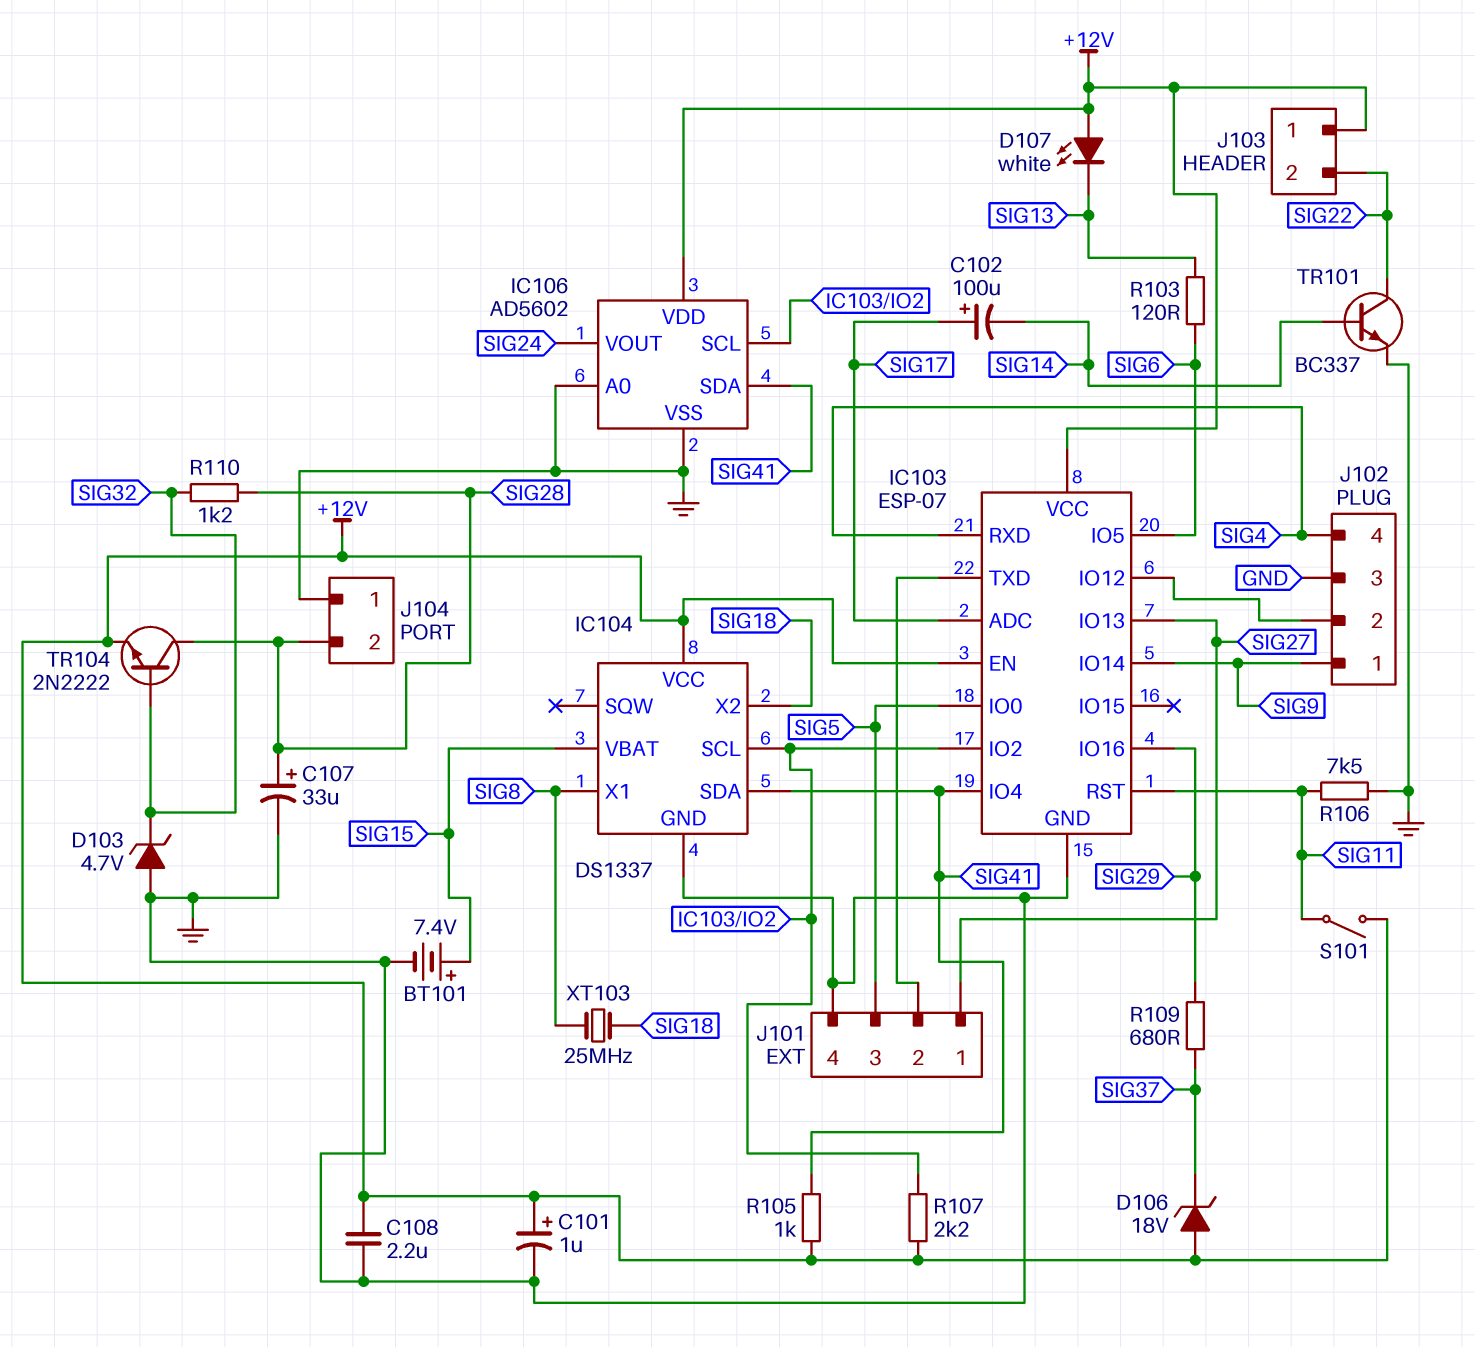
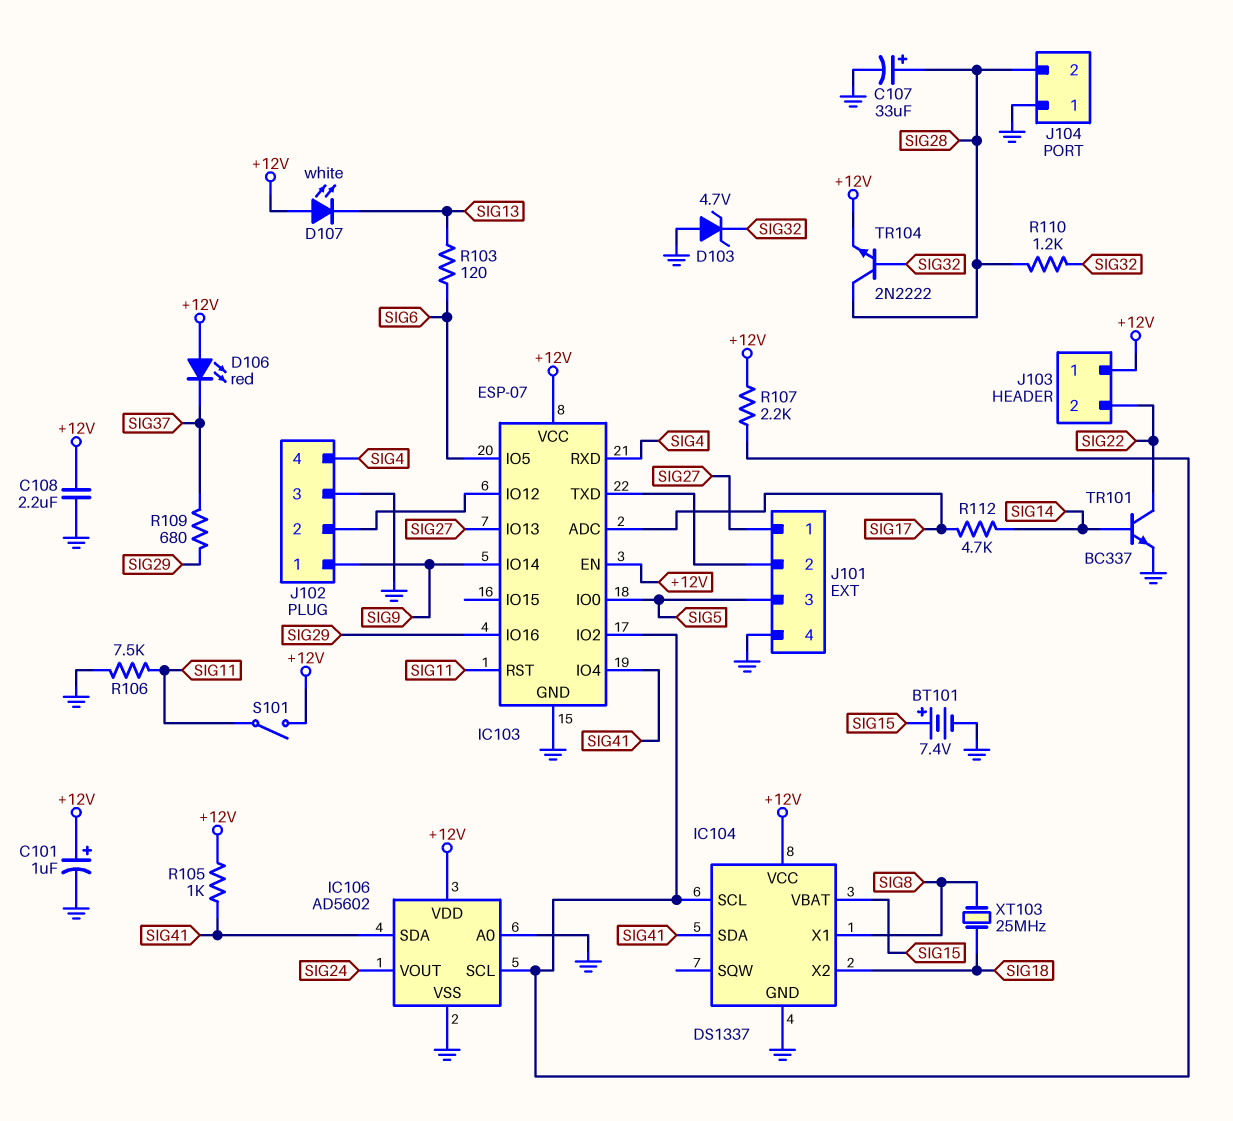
C102: 100uF (plus SIG17, minus SIG14) -> none
D106: zener 18V (A +12V, K SIG37) -> LED red (A +12V, K SIG37)
R112: none -> 4.7k (SIG14, SIG17)

